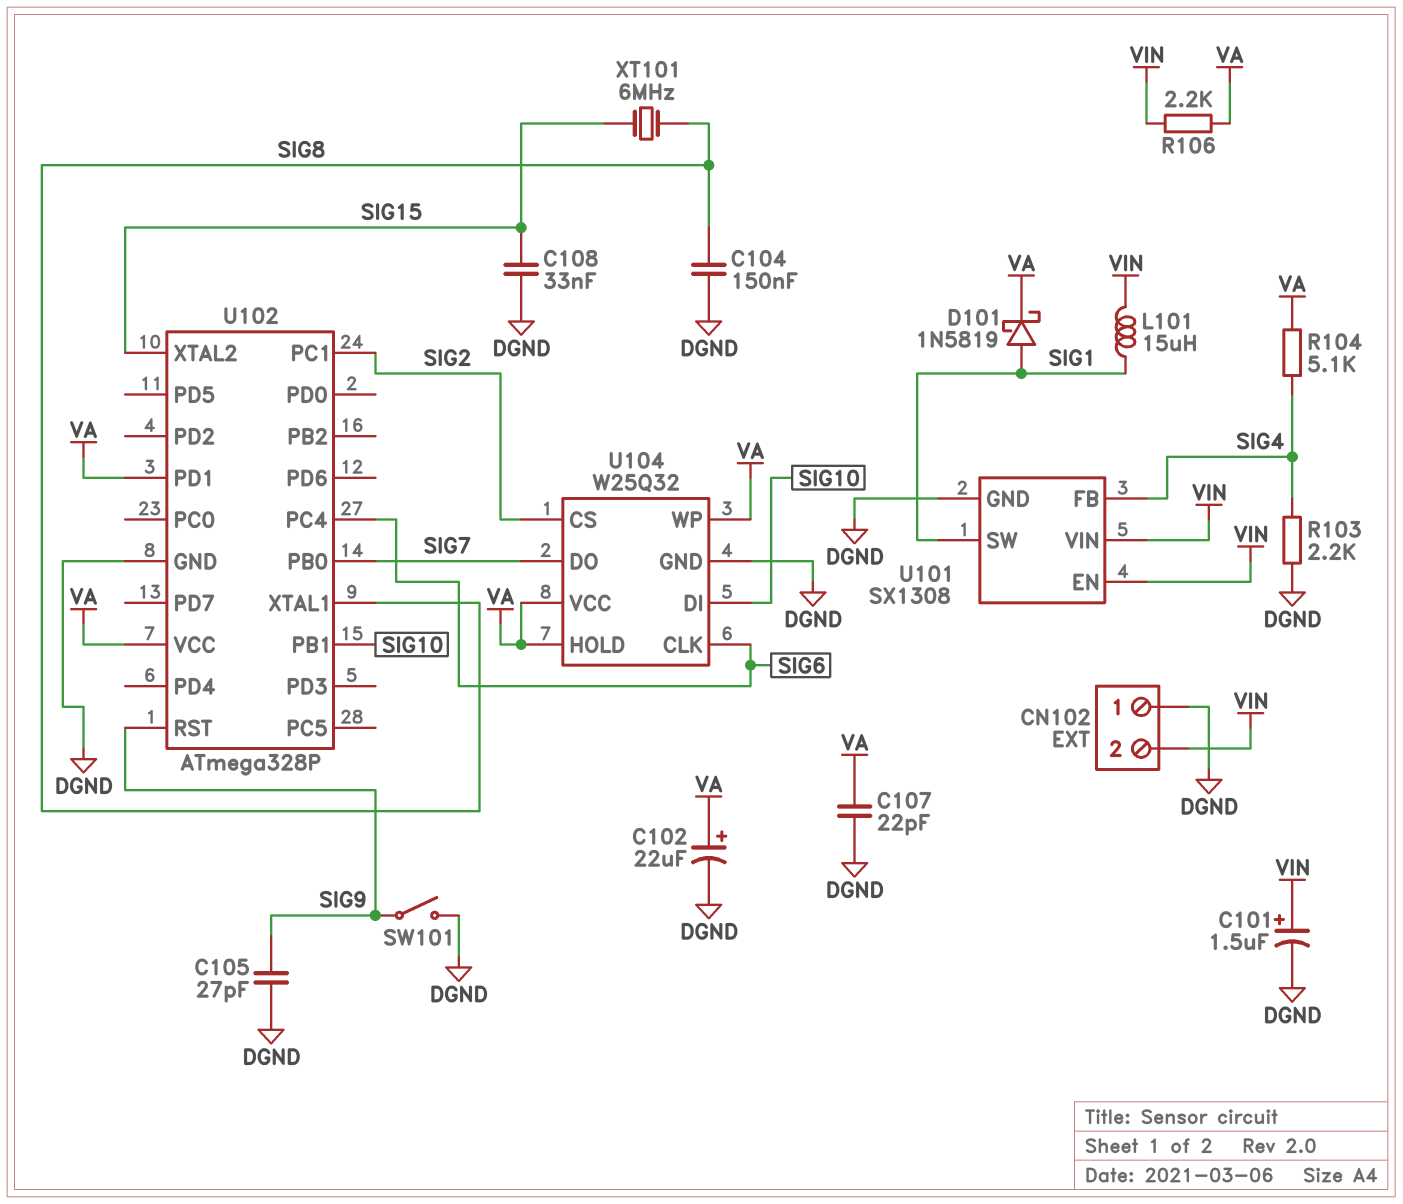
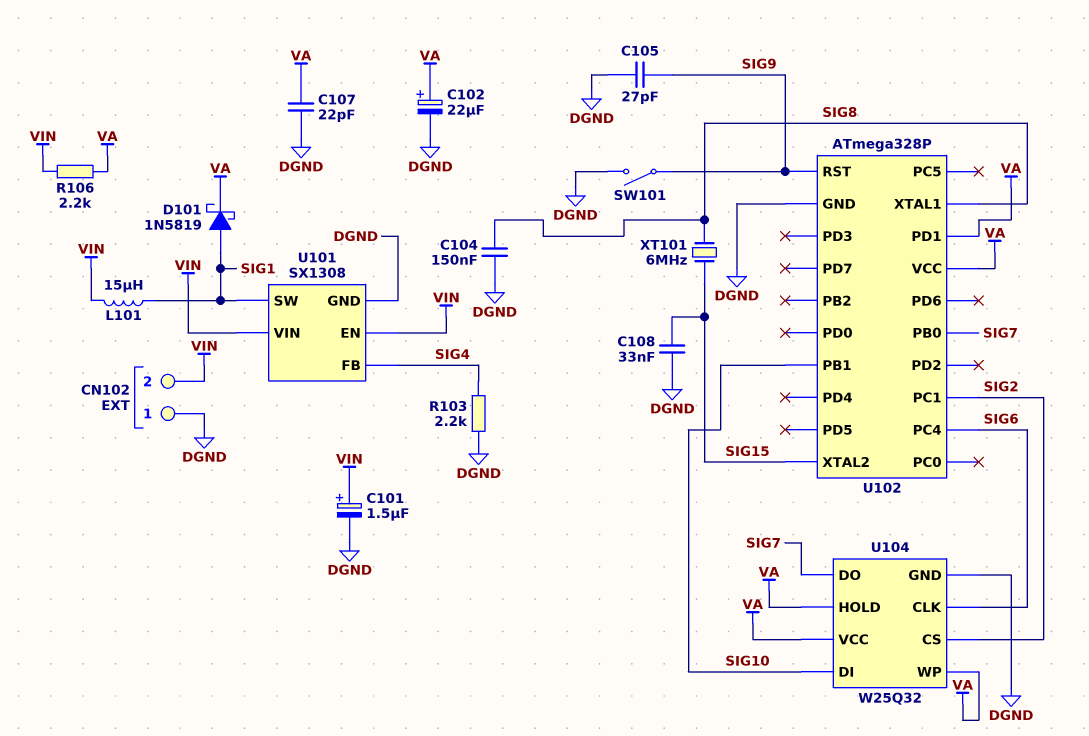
R104: 5.1k (SIG4, VA) -> none

